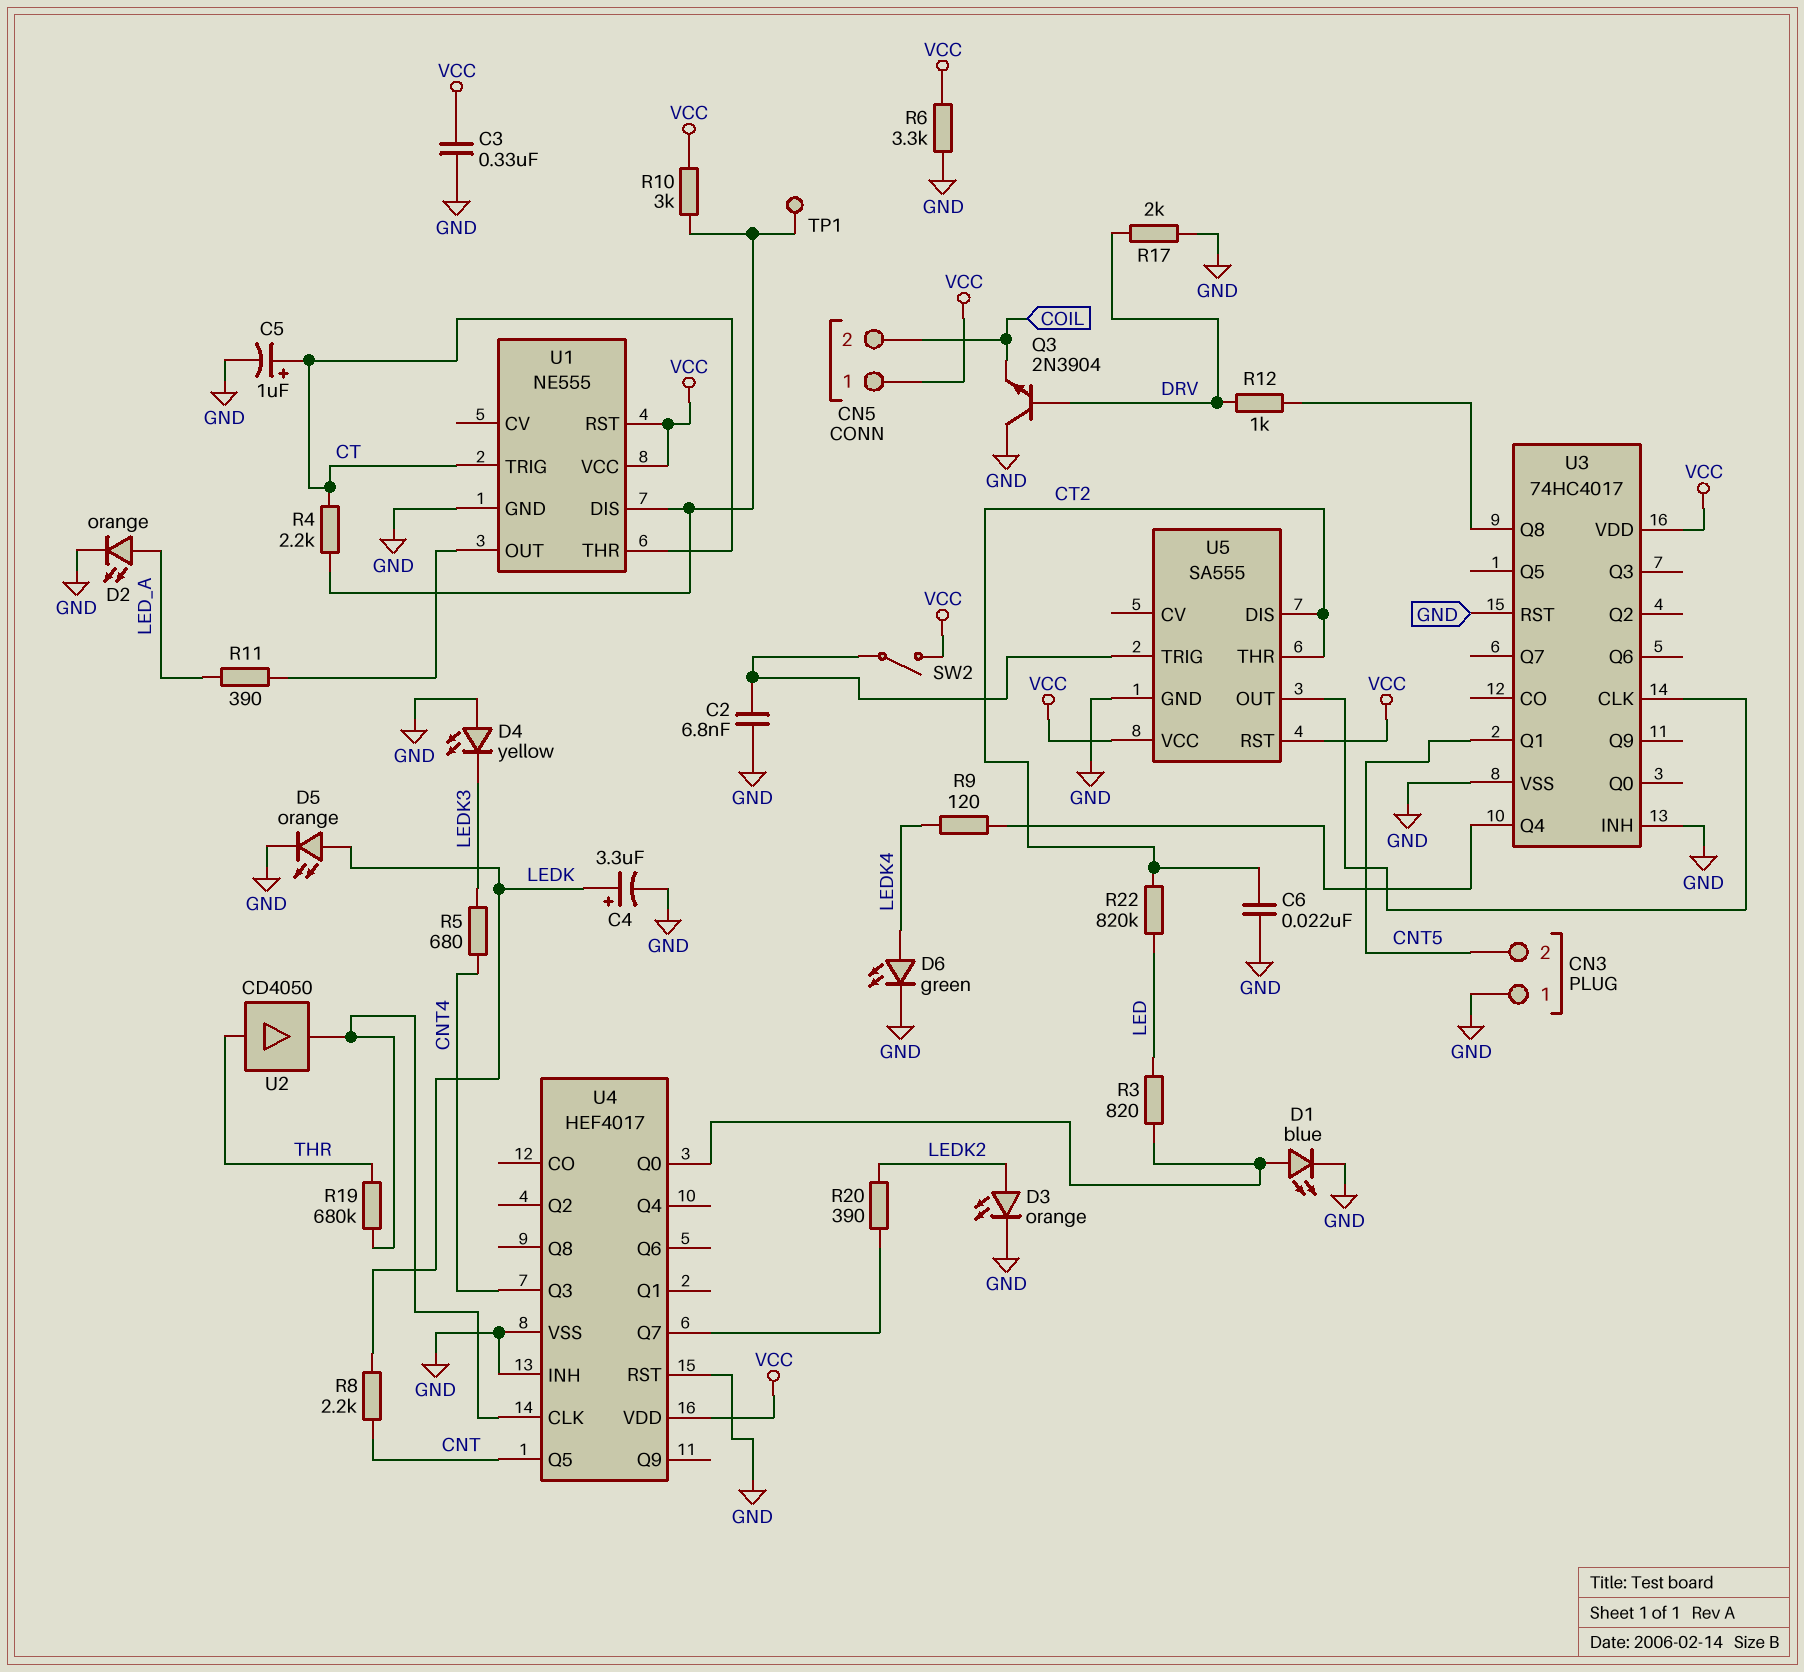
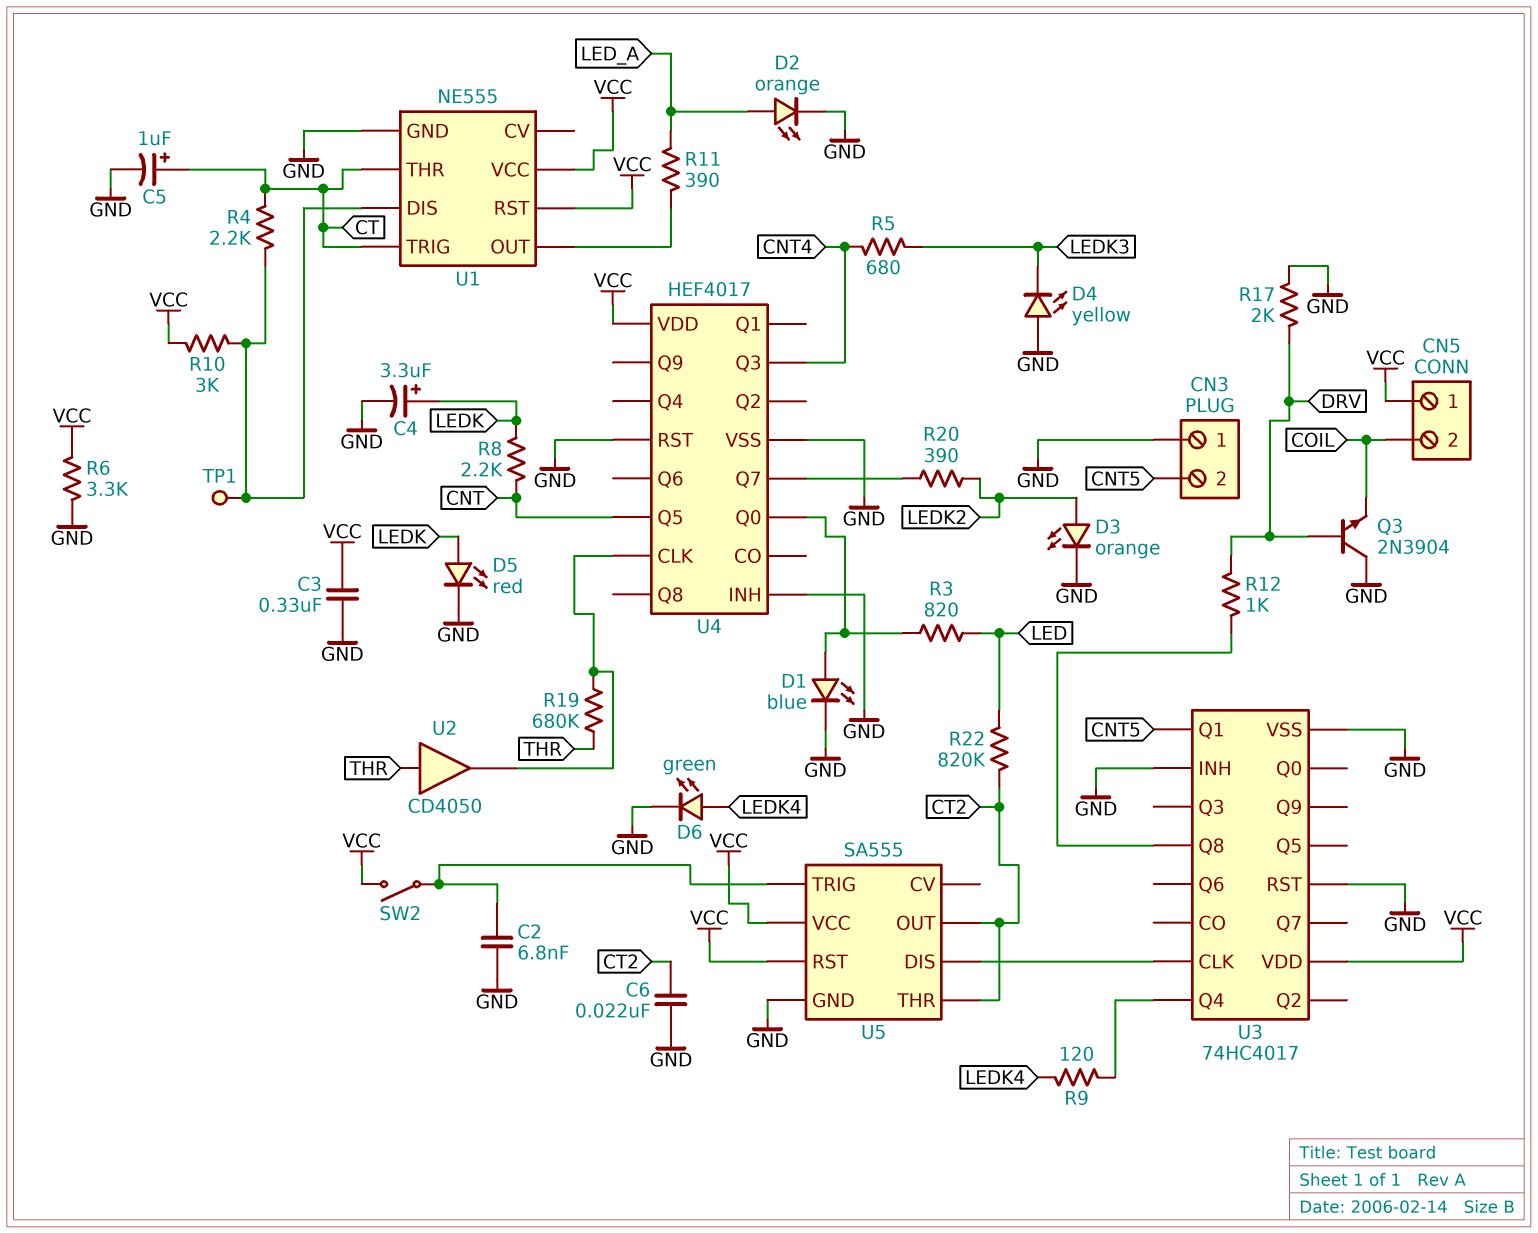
D5: LED orange (A LEDK, K GND) -> LED red (A LEDK, K GND)
U5 pin DIS: CT2 -> U3/CLK
U5 pin OUT: U3/CLK -> CT2

